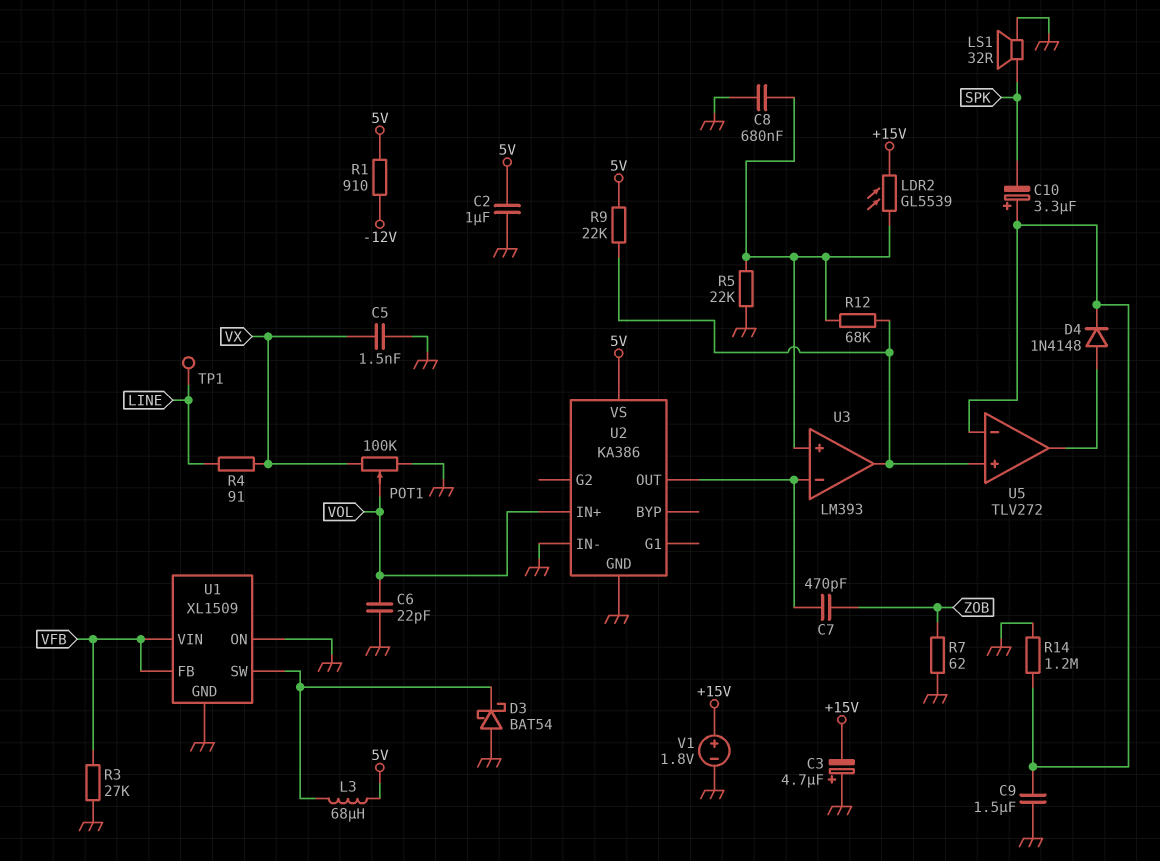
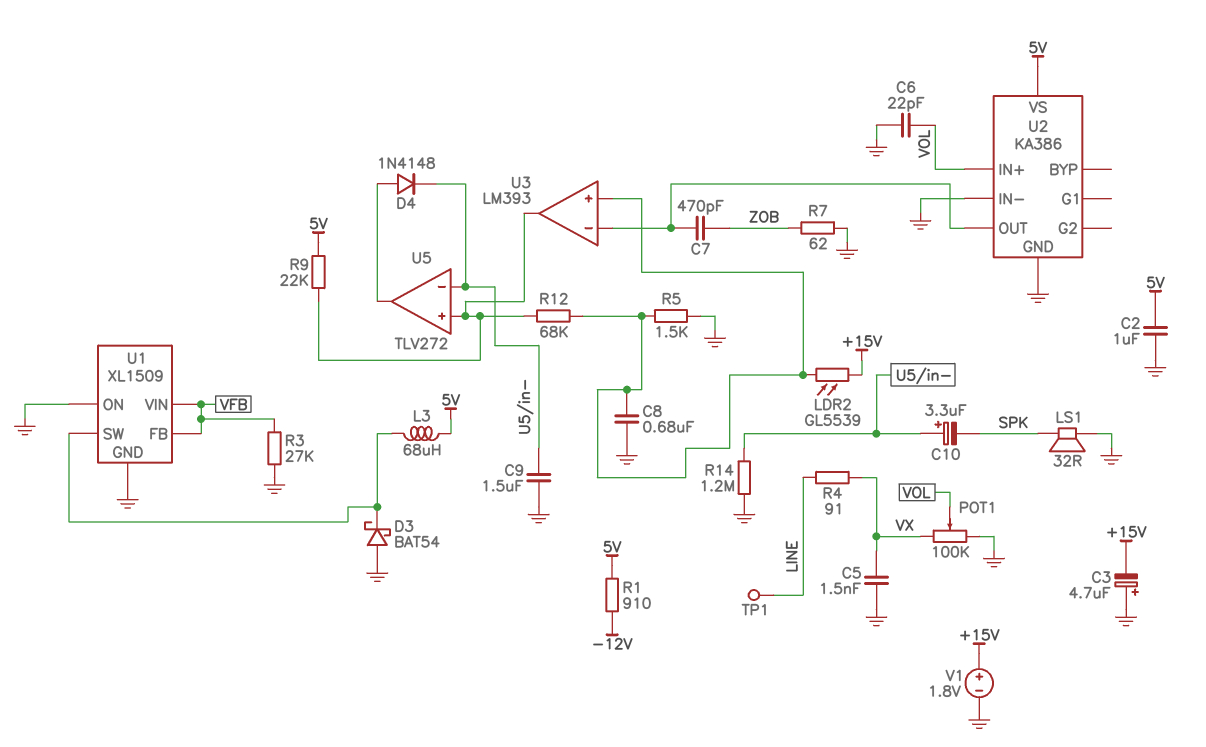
R5: 22k (GND, U3/in+) -> 1.5k (GND, U3/in+)

